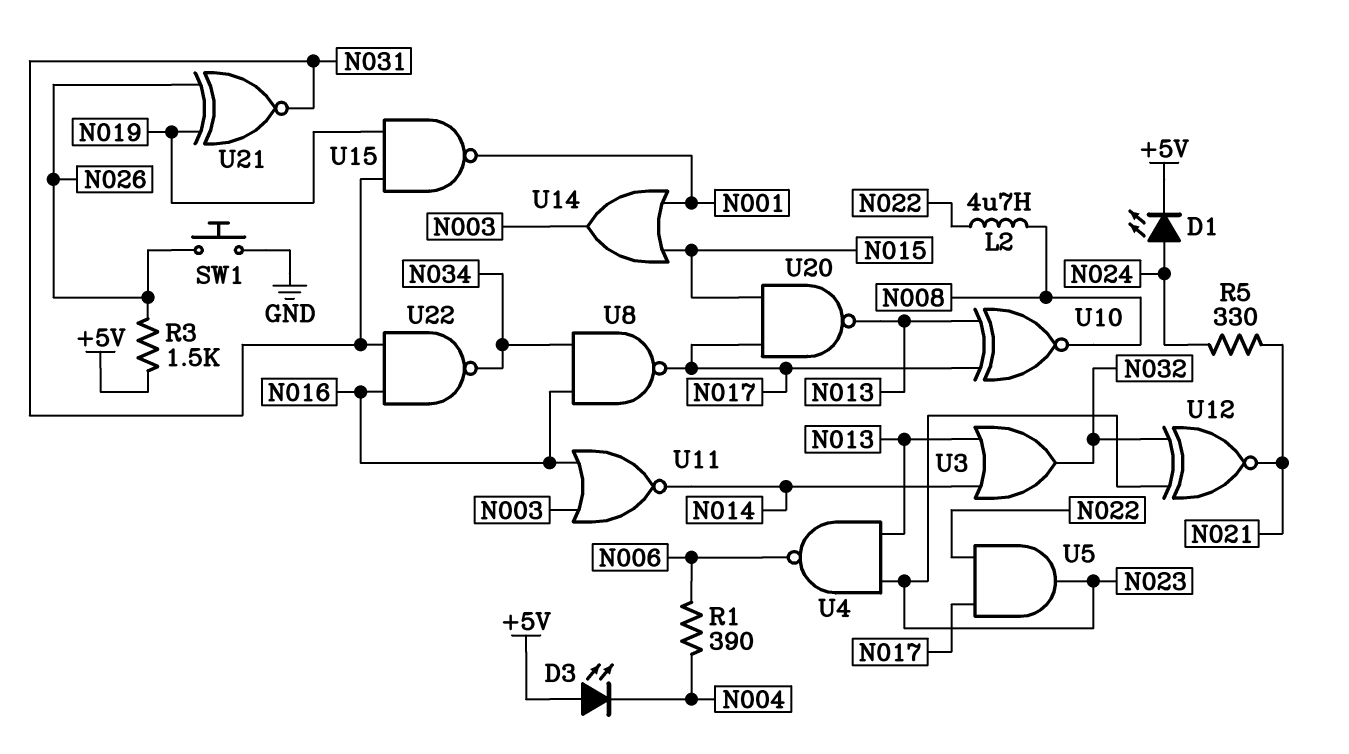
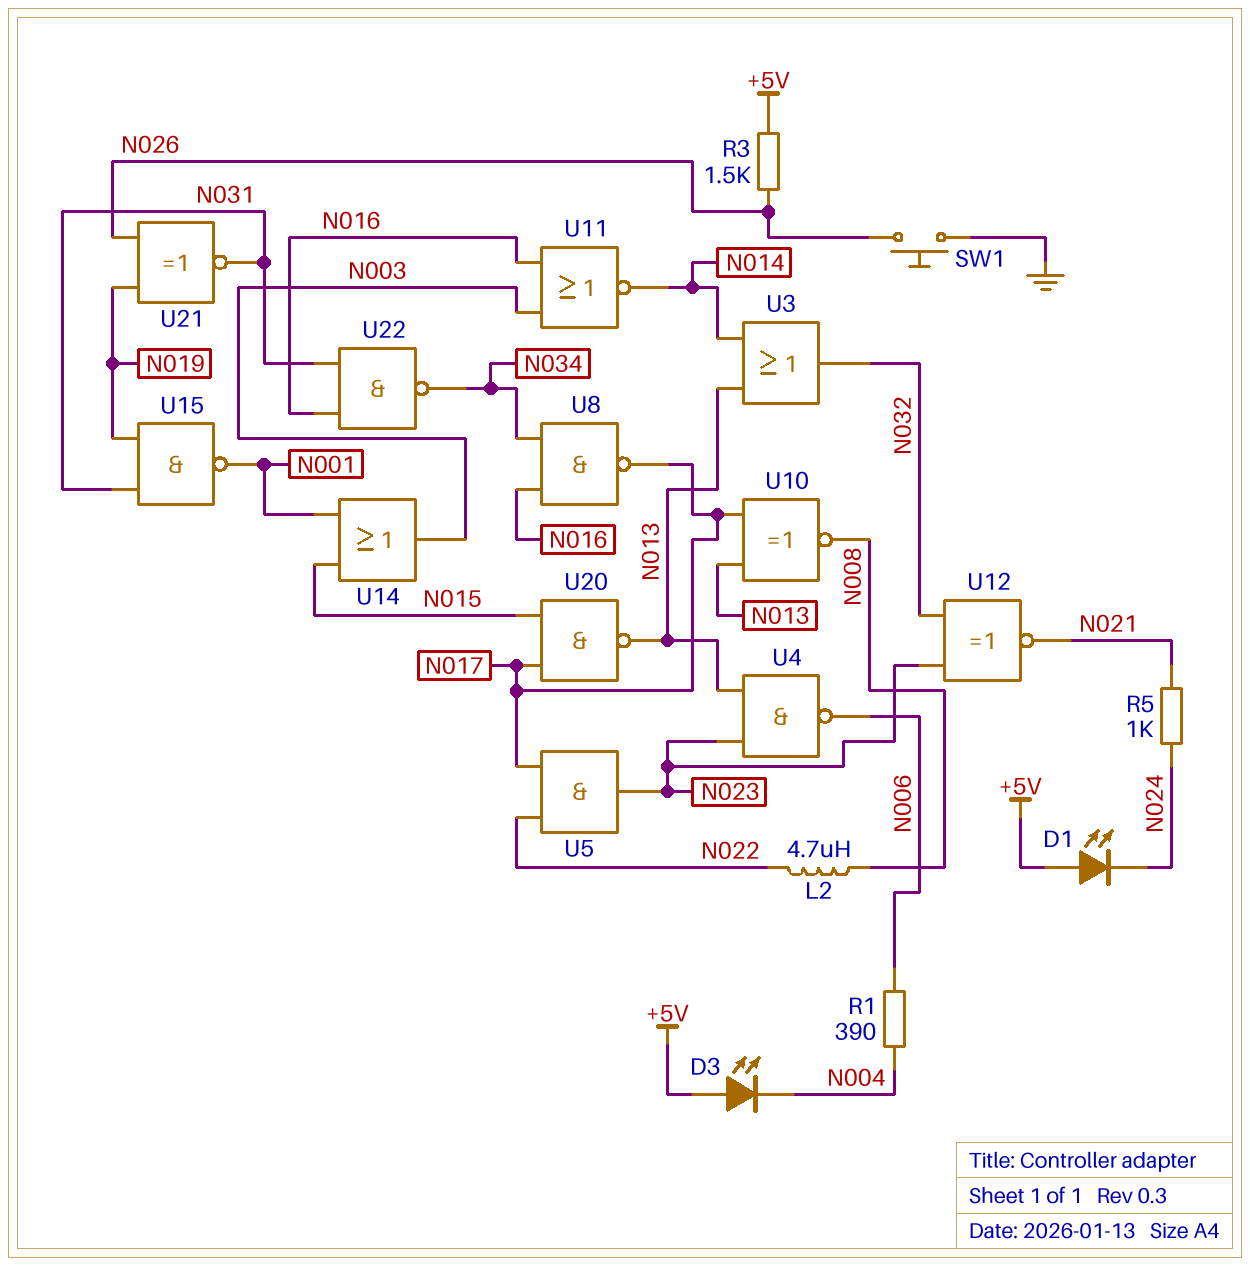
D1: LED (A N024, K +5V) -> LED (A +5V, K N024)
R5: 330 (N021, N024) -> 1k (N021, N024)

